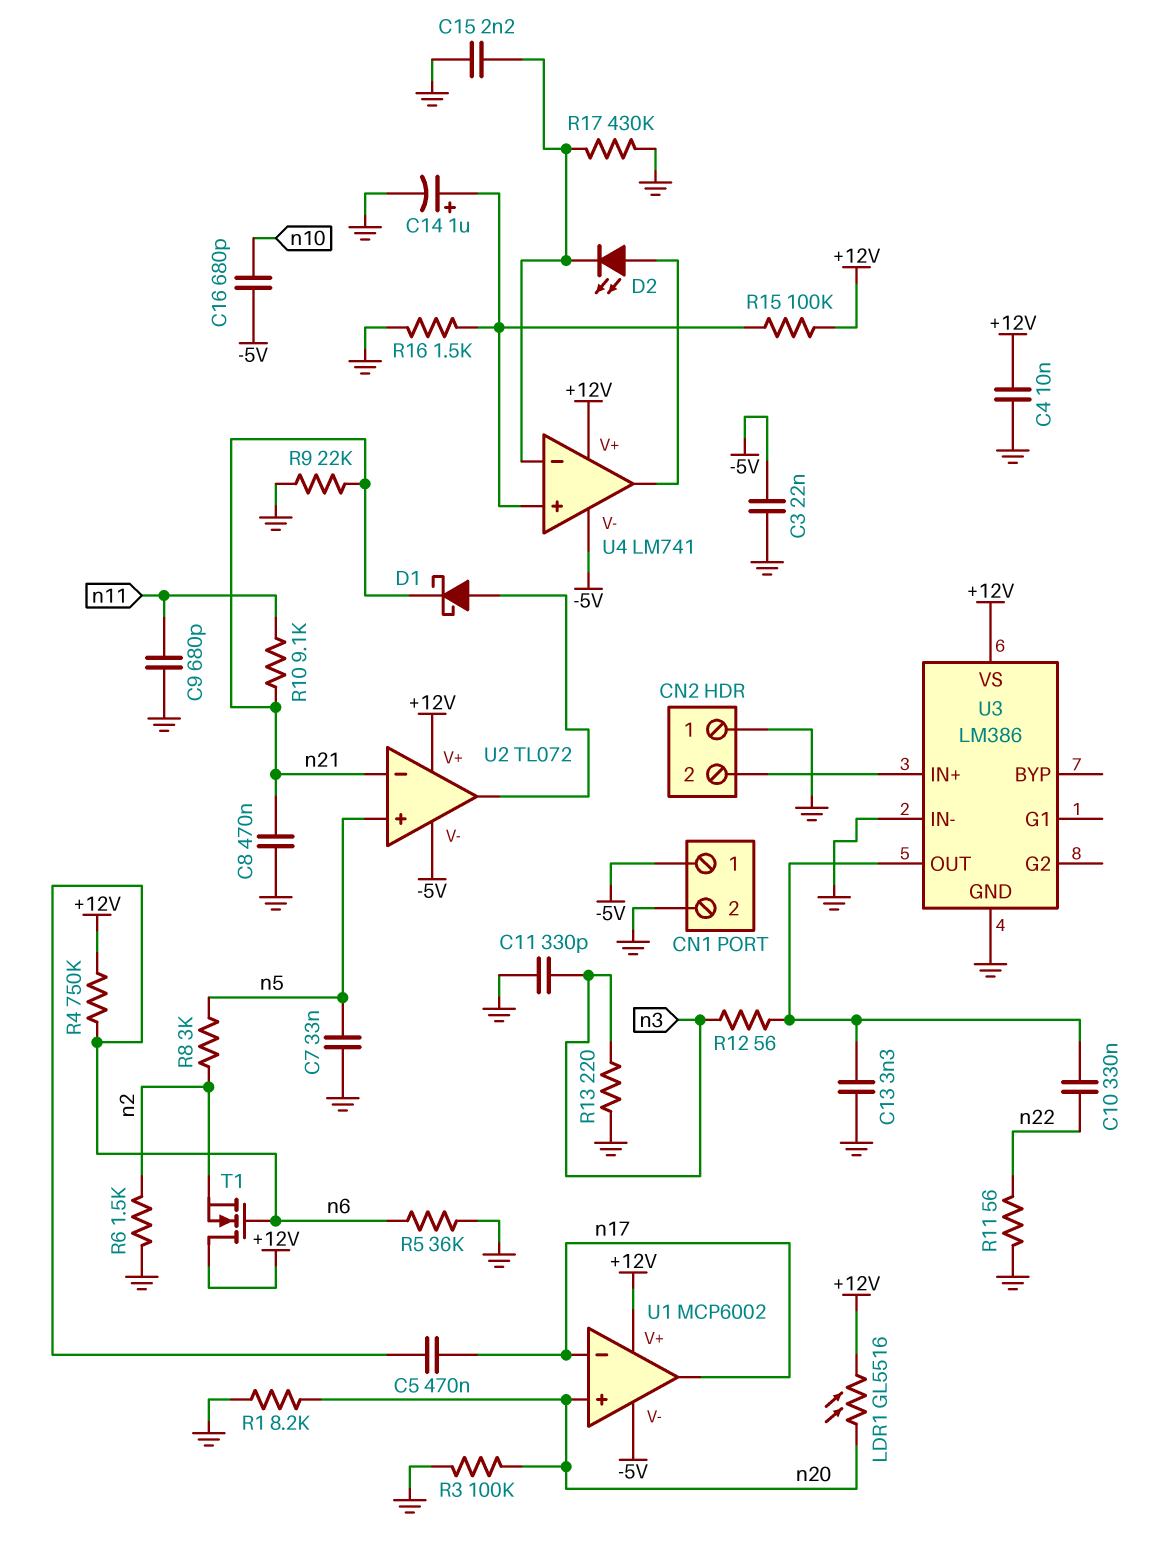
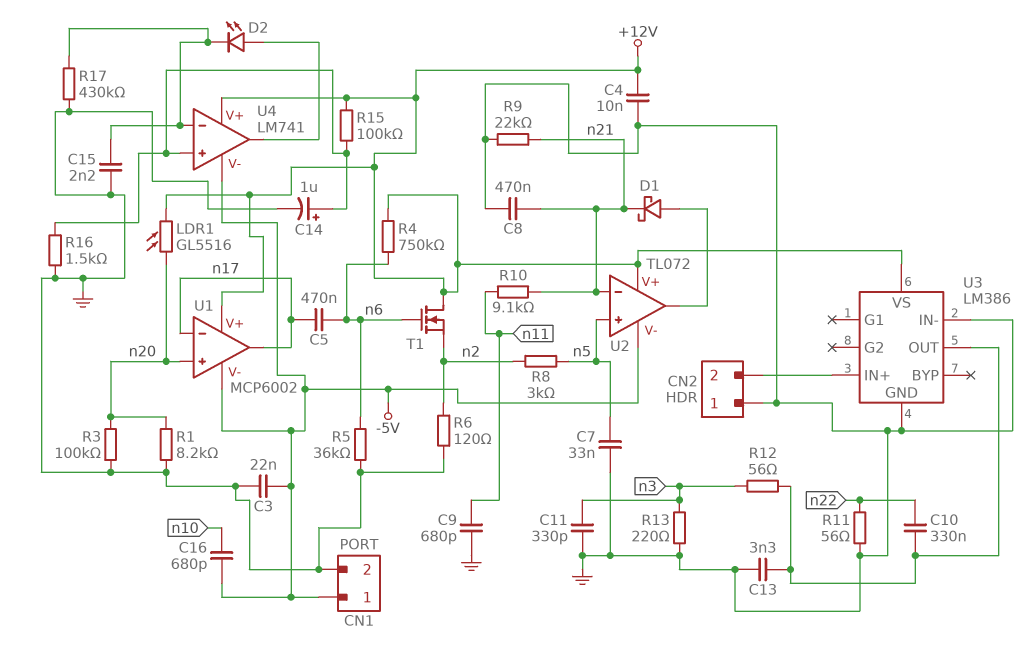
R6: 1.5k (GND, n2) -> 120 (GND, n2)

